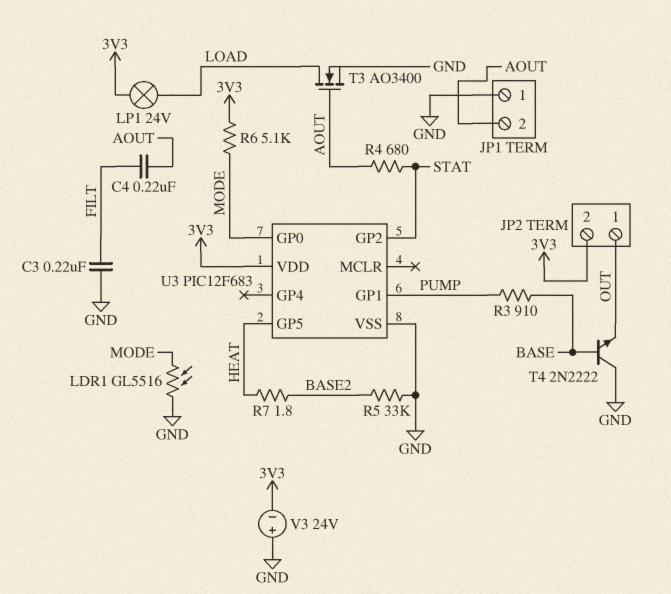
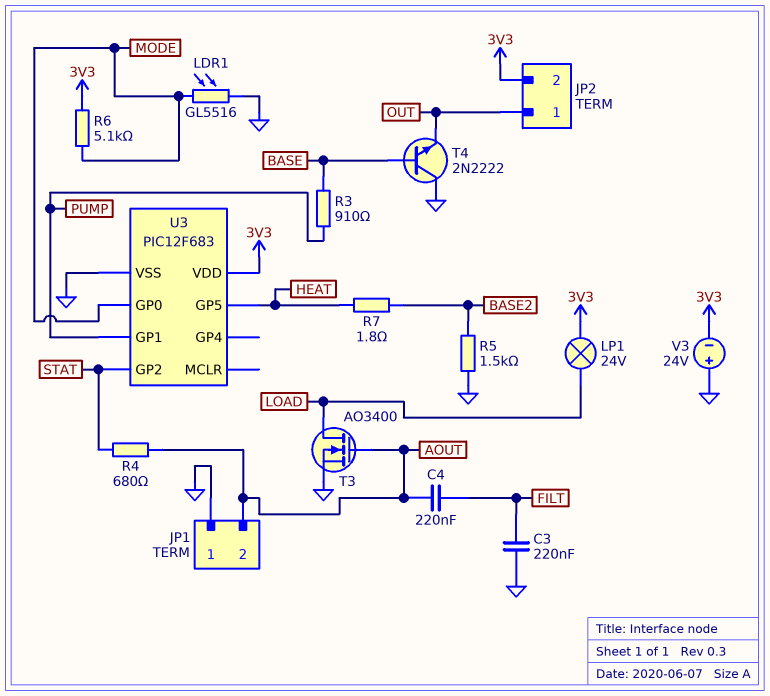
R5: 33k (BASE2, GND) -> 1.5k (BASE2, GND)

